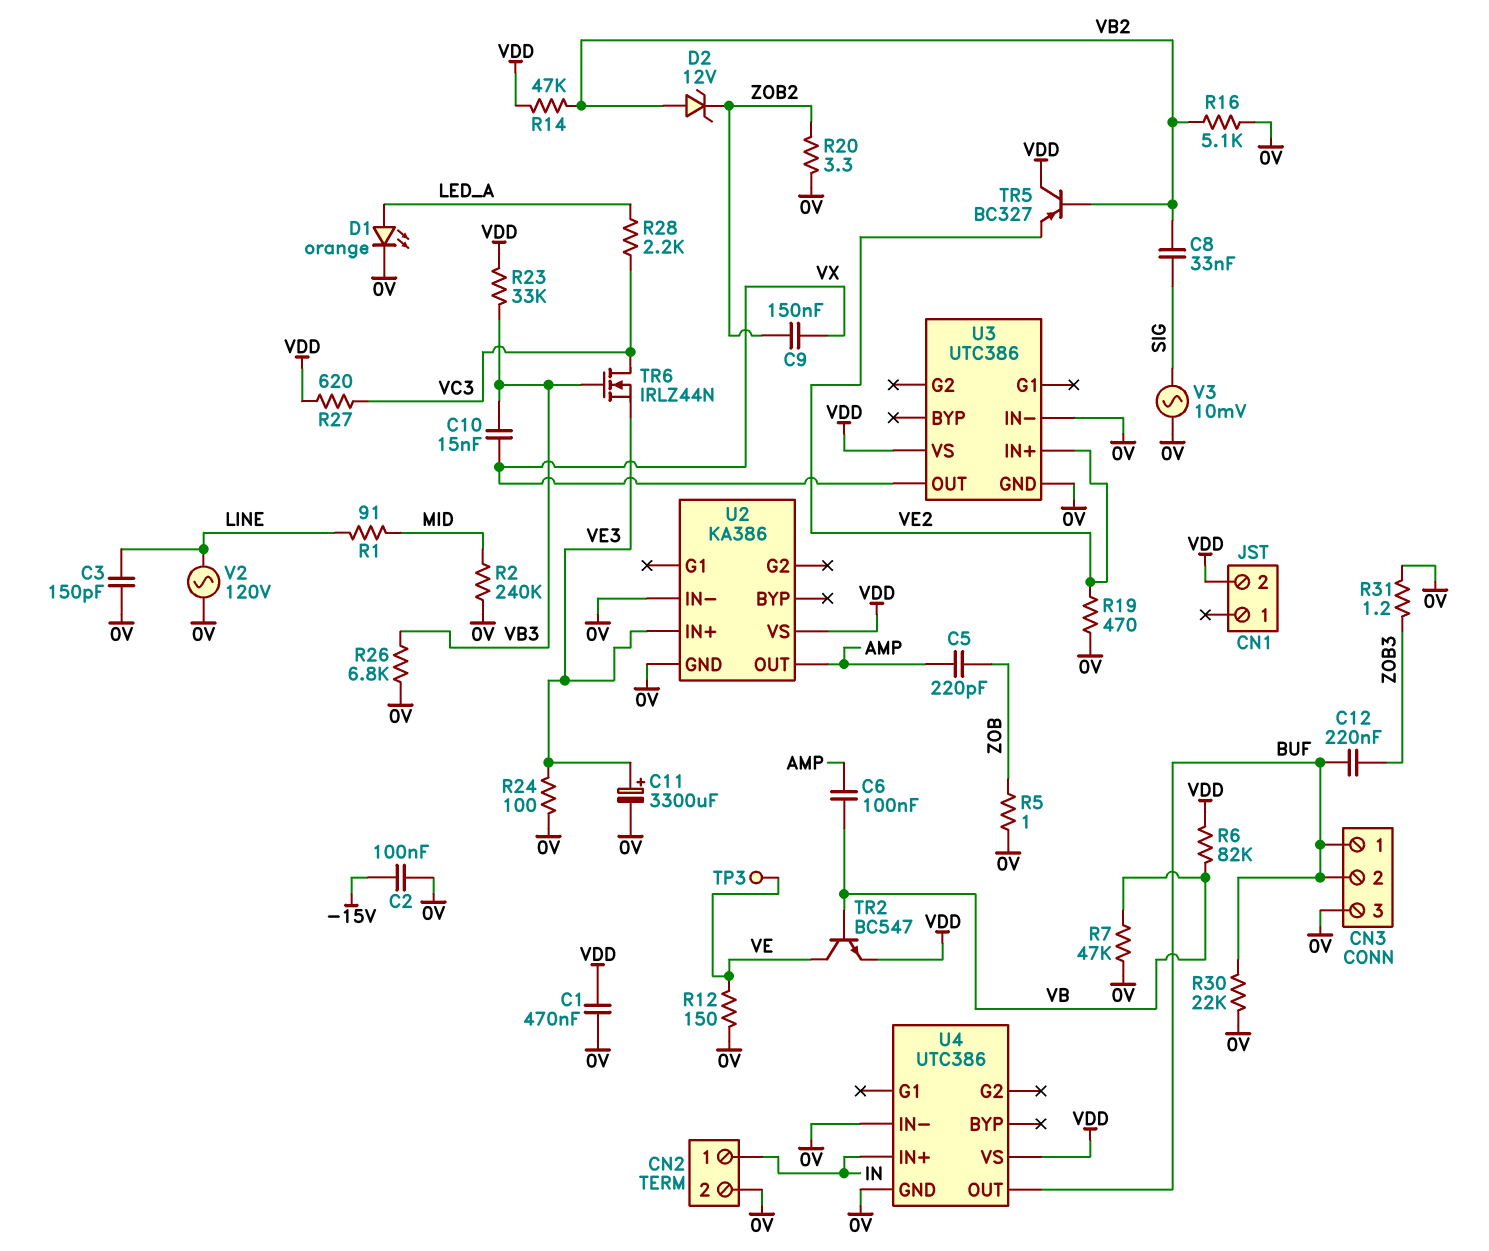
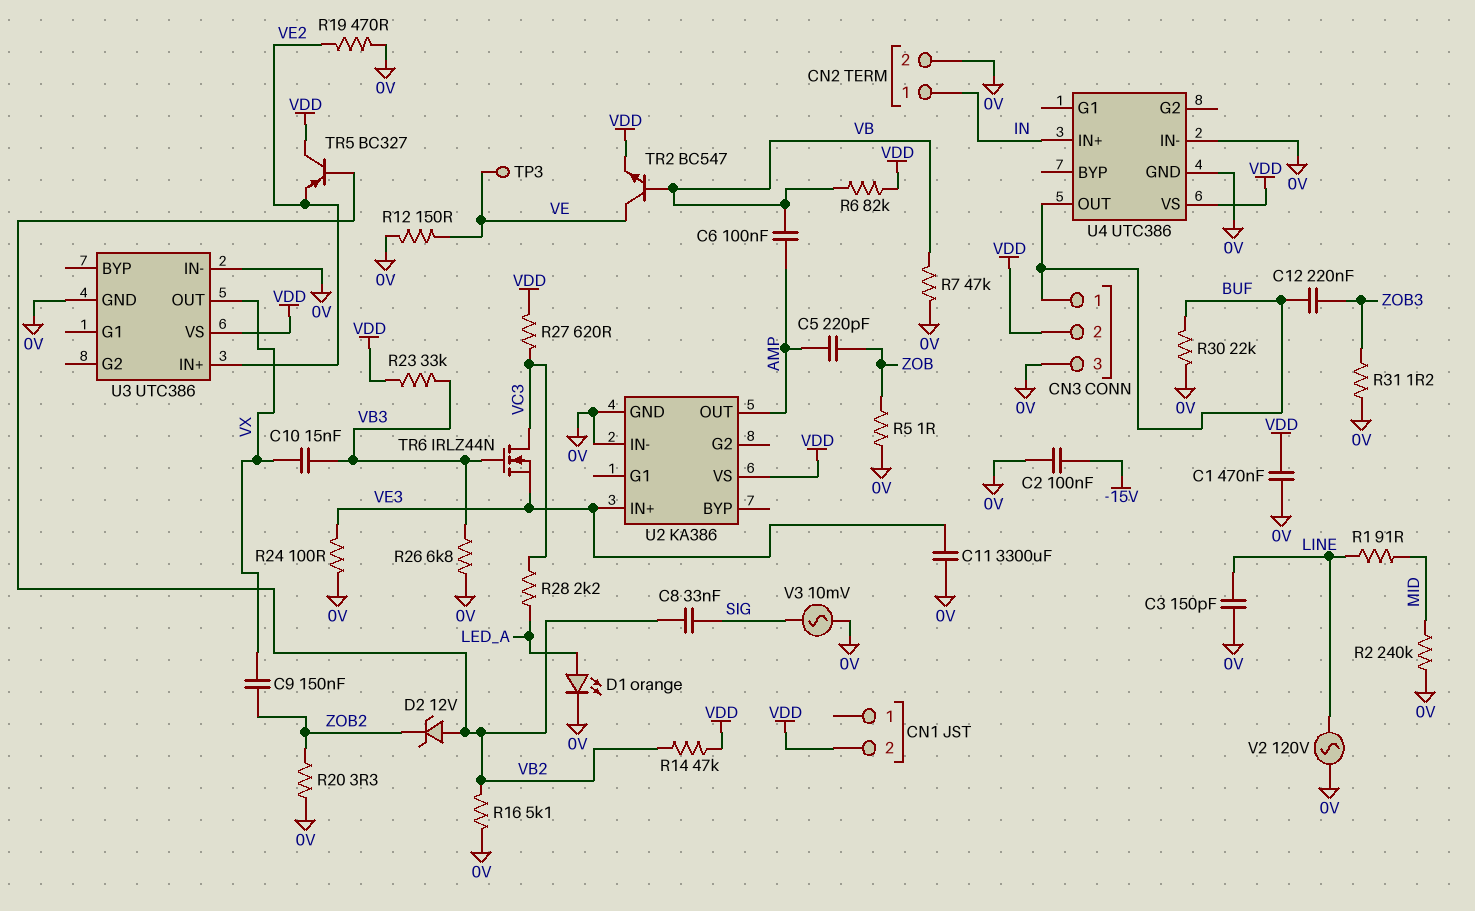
C11: 3300uF (plus VE3, minus 0V) -> 3300uF (0V, VE3)
CN3 pin 2: BUF -> VDD

